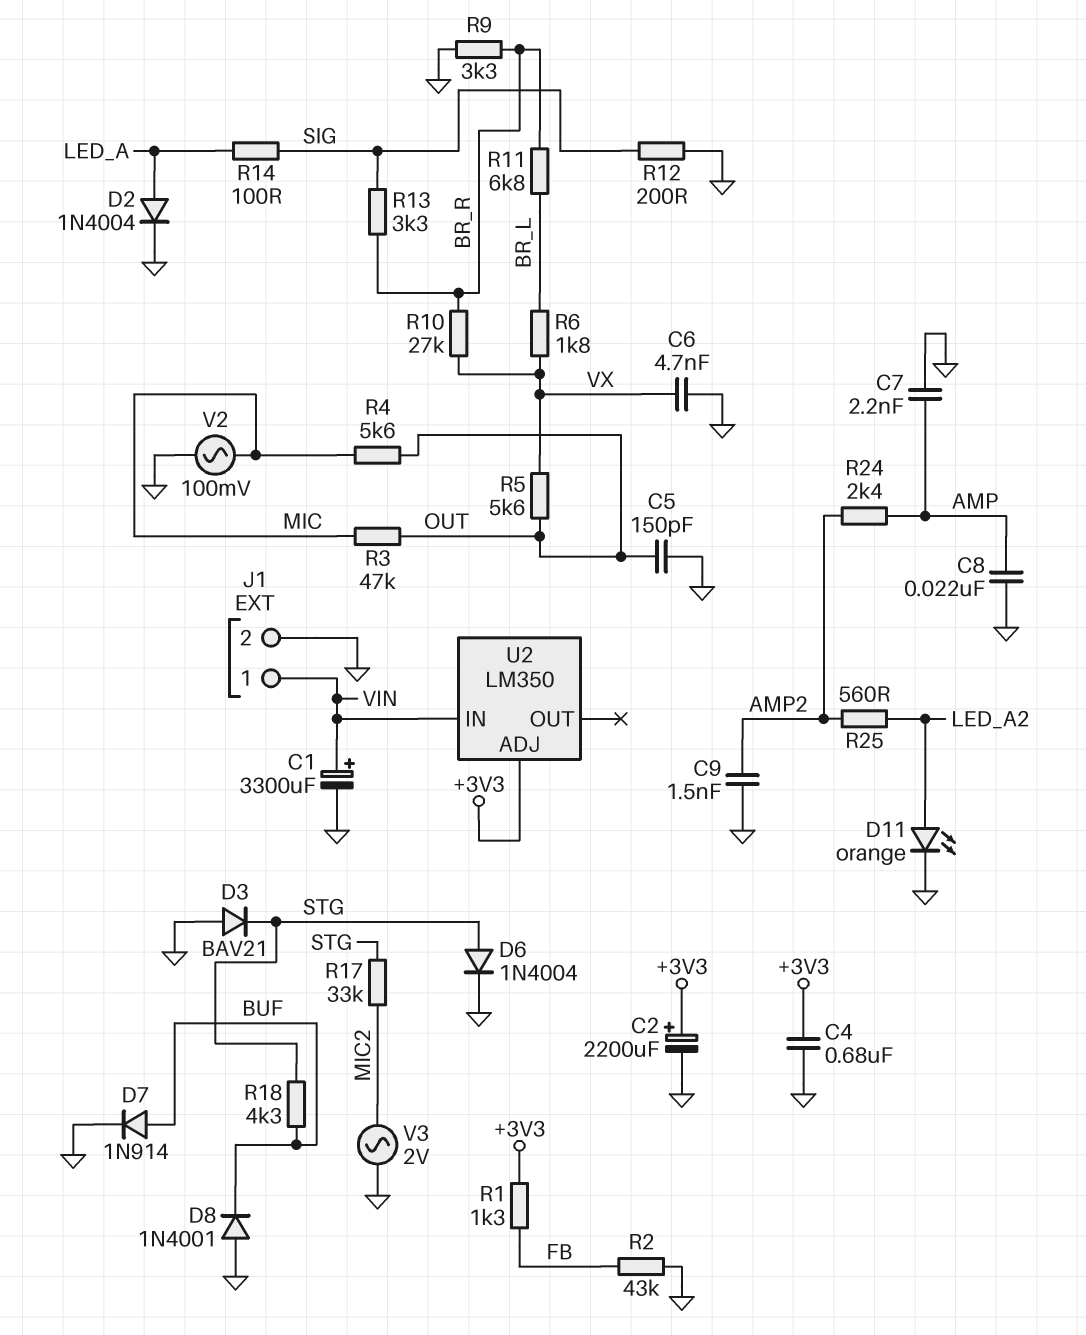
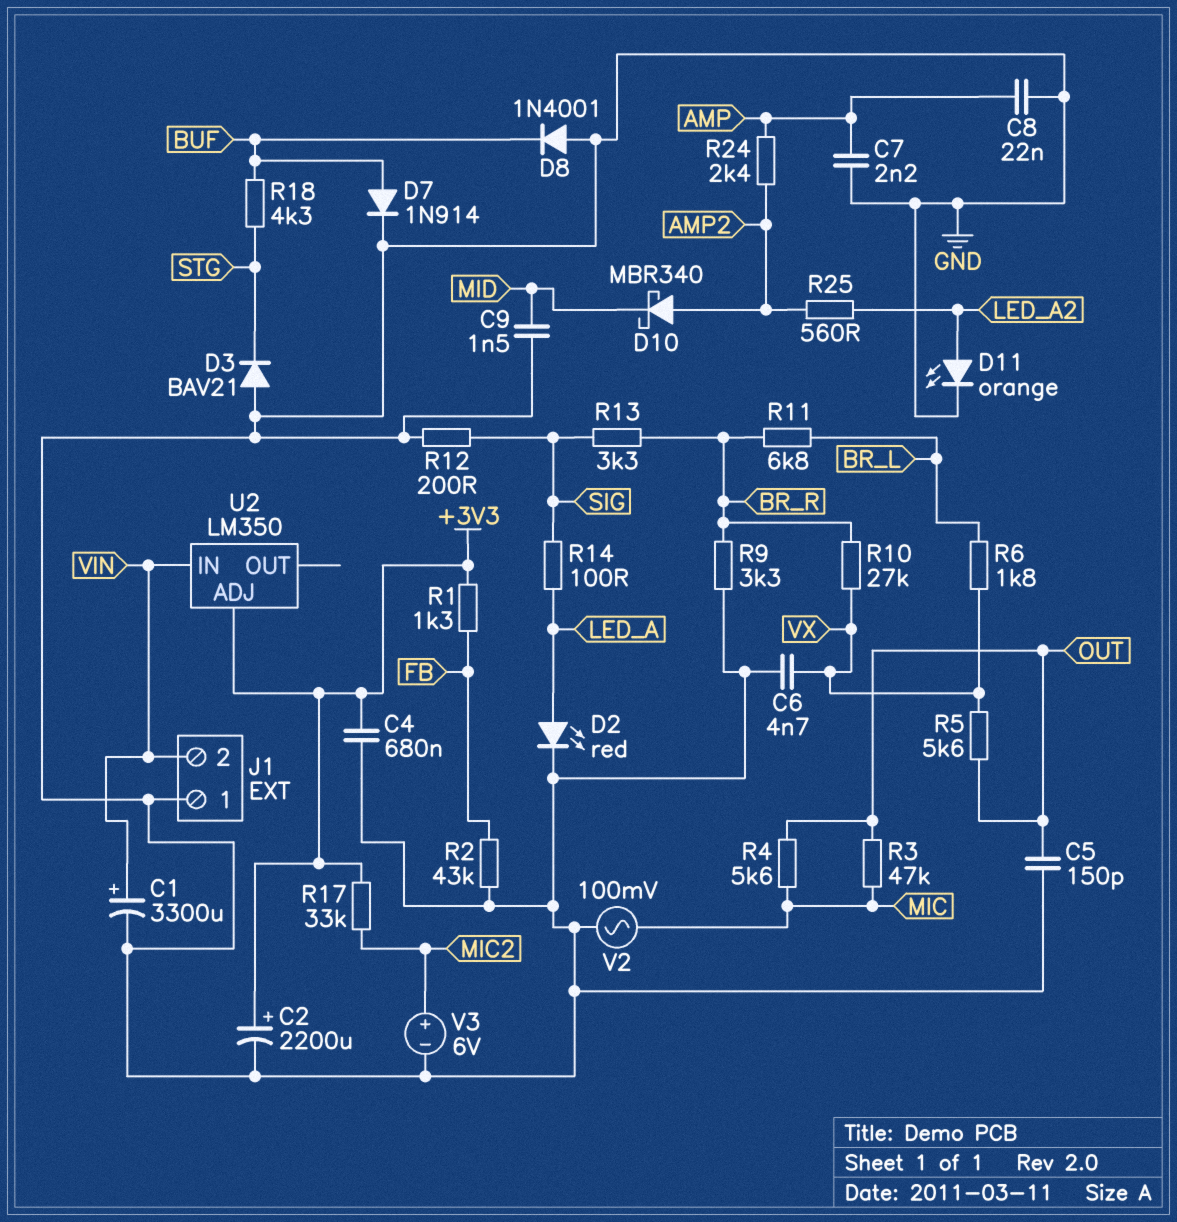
C9: 1.5nF (AMP2, GND) -> 1.5nF (GND, MID)
D2: diode 1N4004 (A LED_A, K GND) -> LED red (A LED_A, K GND)
D6: diode 1N4004 (A STG, K GND) -> none
D10: none -> schottky MBR340 (A AMP2, K MID)
J1 pin 1: VIN -> GND
J1 pin 2: GND -> VIN
R17: 33k (MIC2, STG) -> 33k (+3V3, MIC2)
V3: AC 2V (GND, MIC2) -> 6V (plus MIC2, minus GND)

